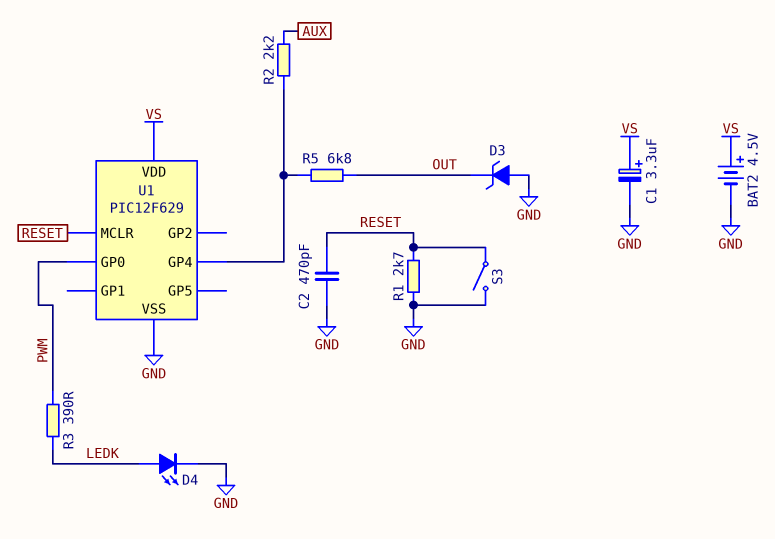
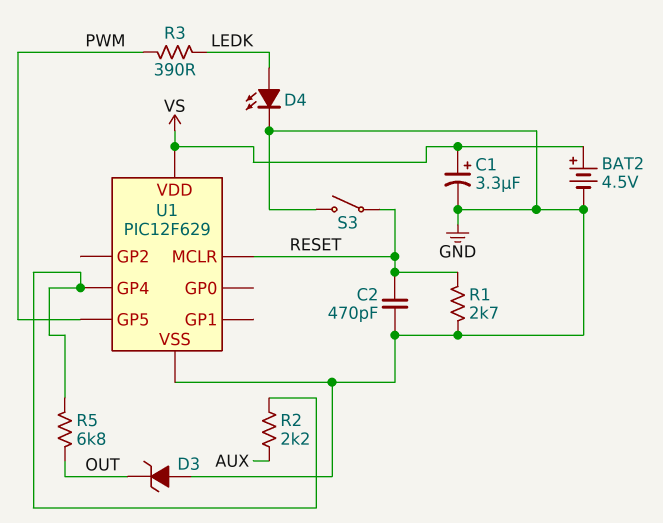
U1 pin GP0: PWM -> none
U1 pin GP5: none -> PWM

